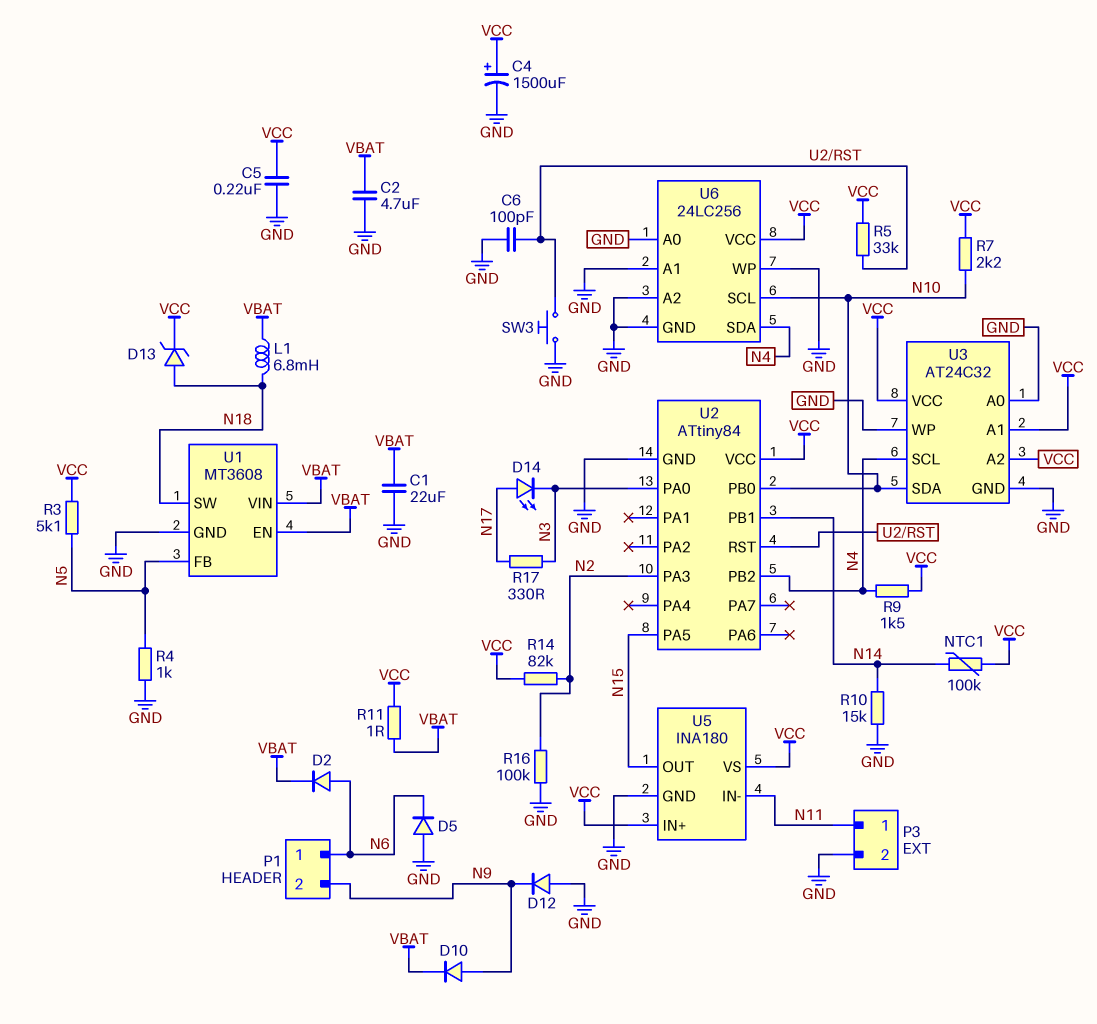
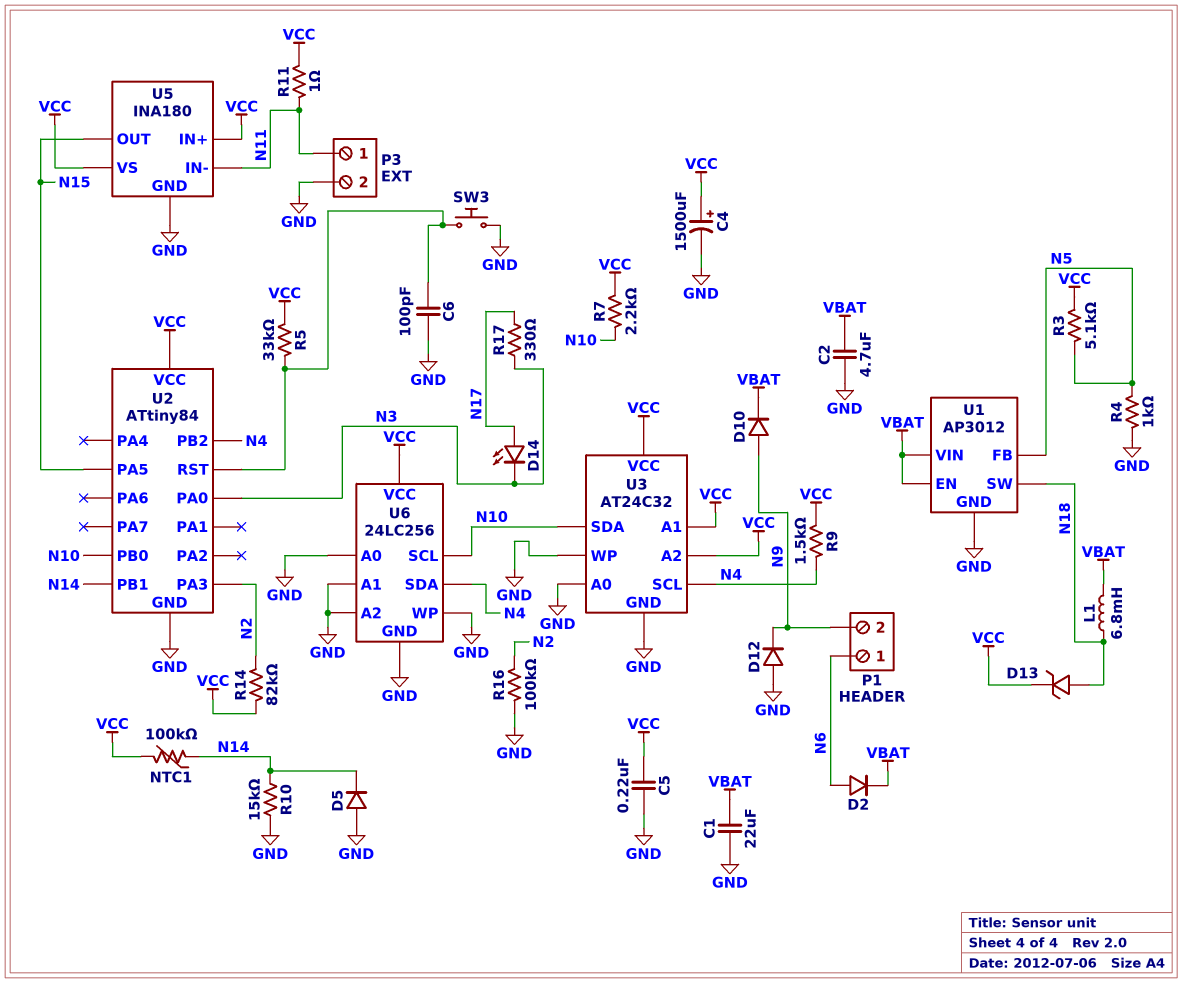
D5: diode (A GND, K N6) -> diode (A GND, K N14)
R11: 1 (VBAT, VCC) -> 1 (N11, VCC)
U1: MT3608 -> AP3012

